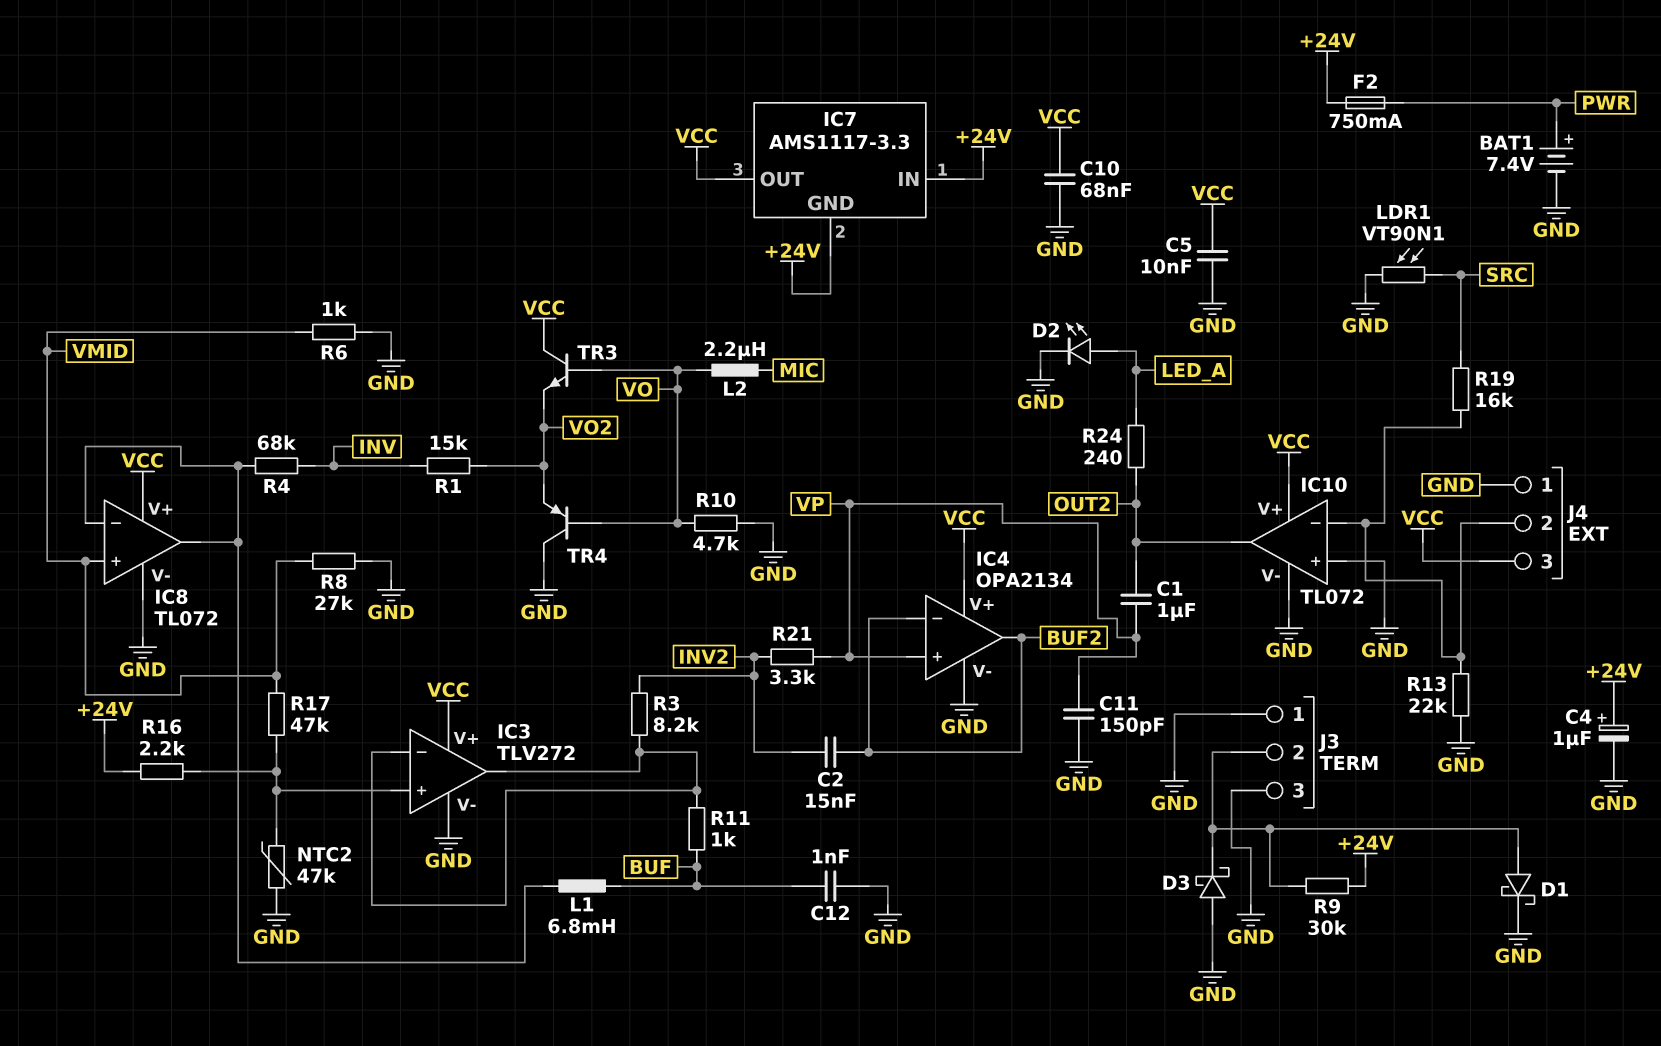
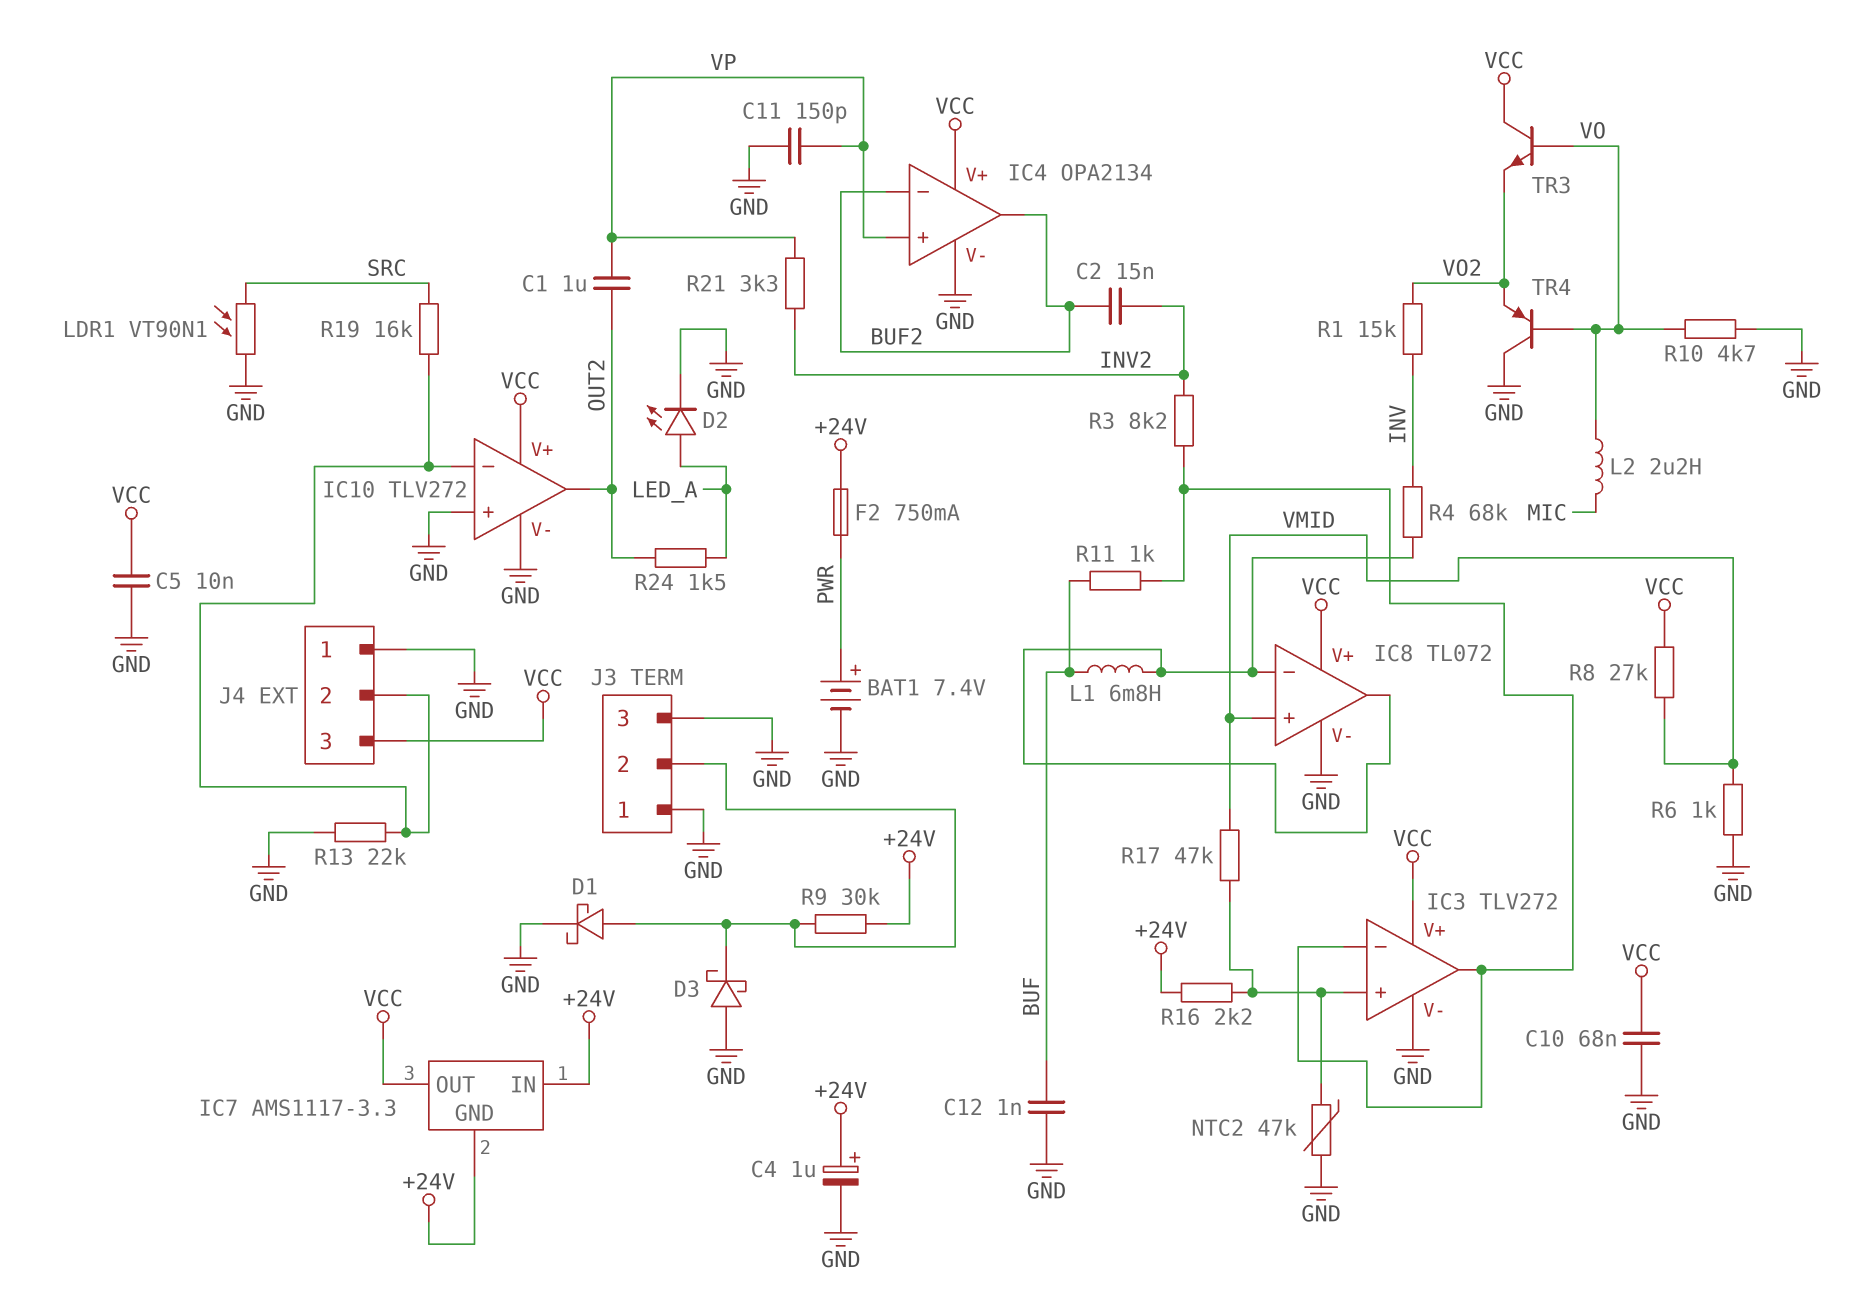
IC10: TL072 -> TLV272
R8: 27k (GND, VMID) -> 27k (VCC, VMID)
R24: 240 (LED_A, OUT2) -> 1.5k (LED_A, OUT2)

